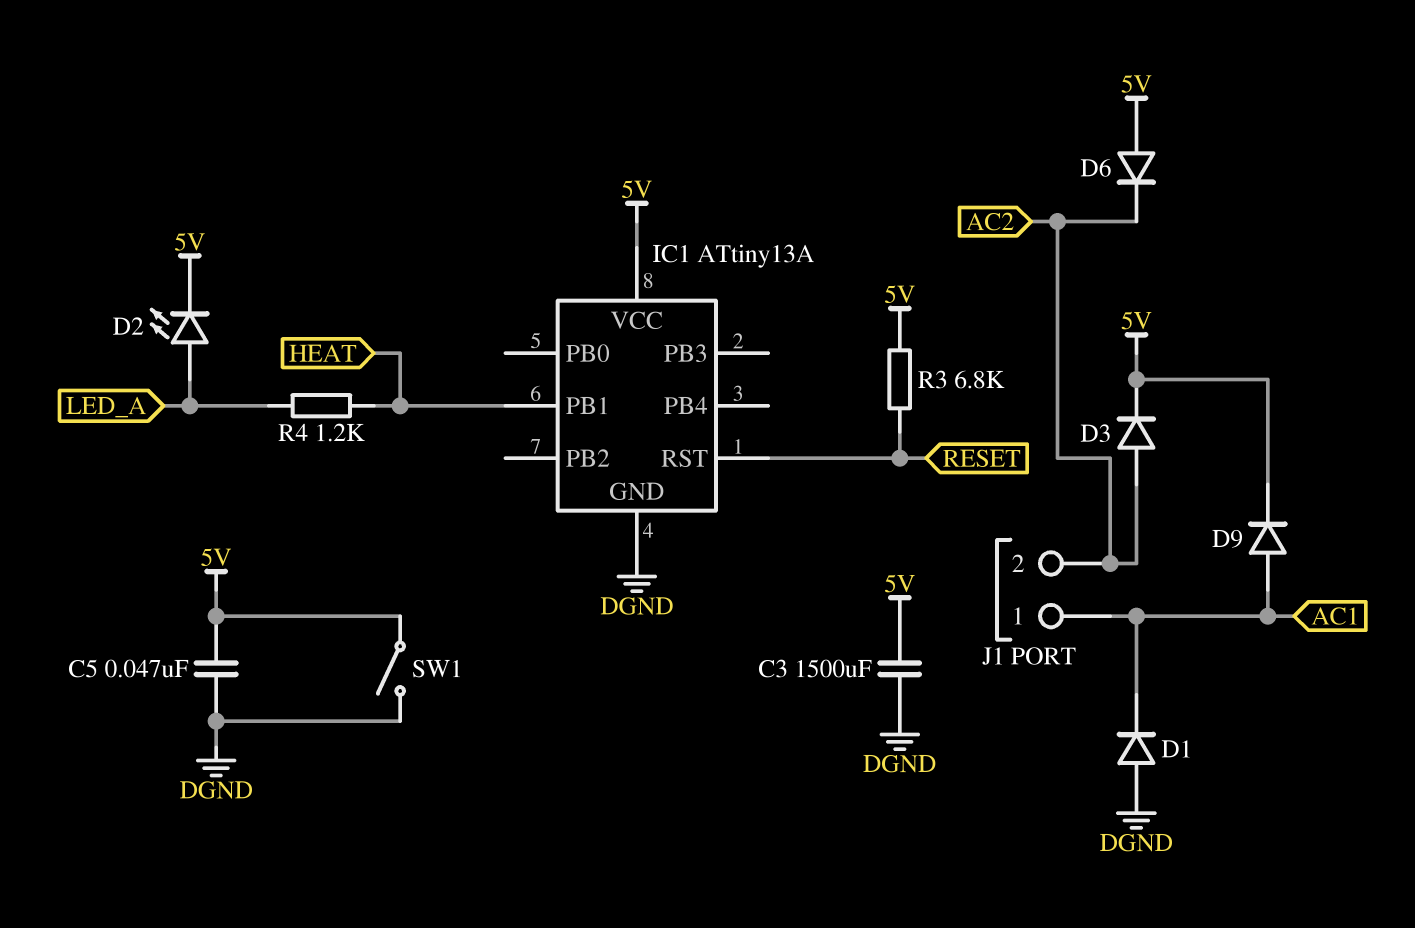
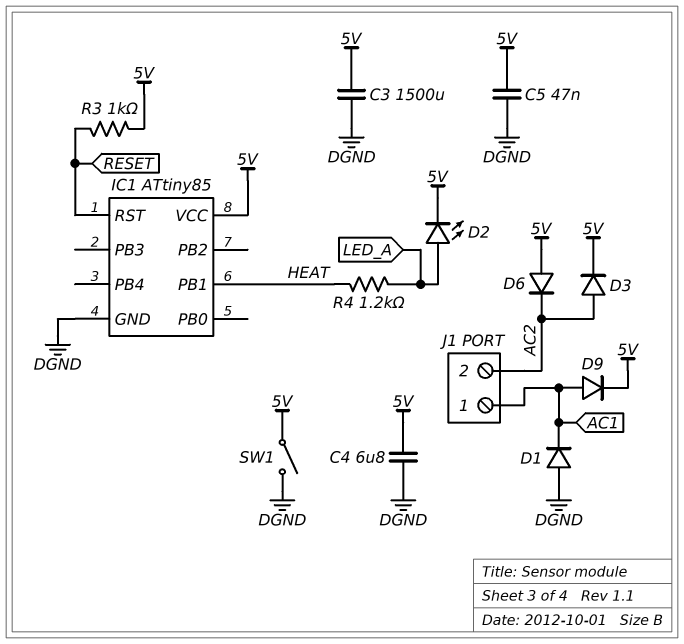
C4: none -> 6.8uF (5V, DGND)
IC1: ATtiny13A -> ATtiny85
R3: 6.8k (5V, RESET) -> 1k (5V, RESET)

